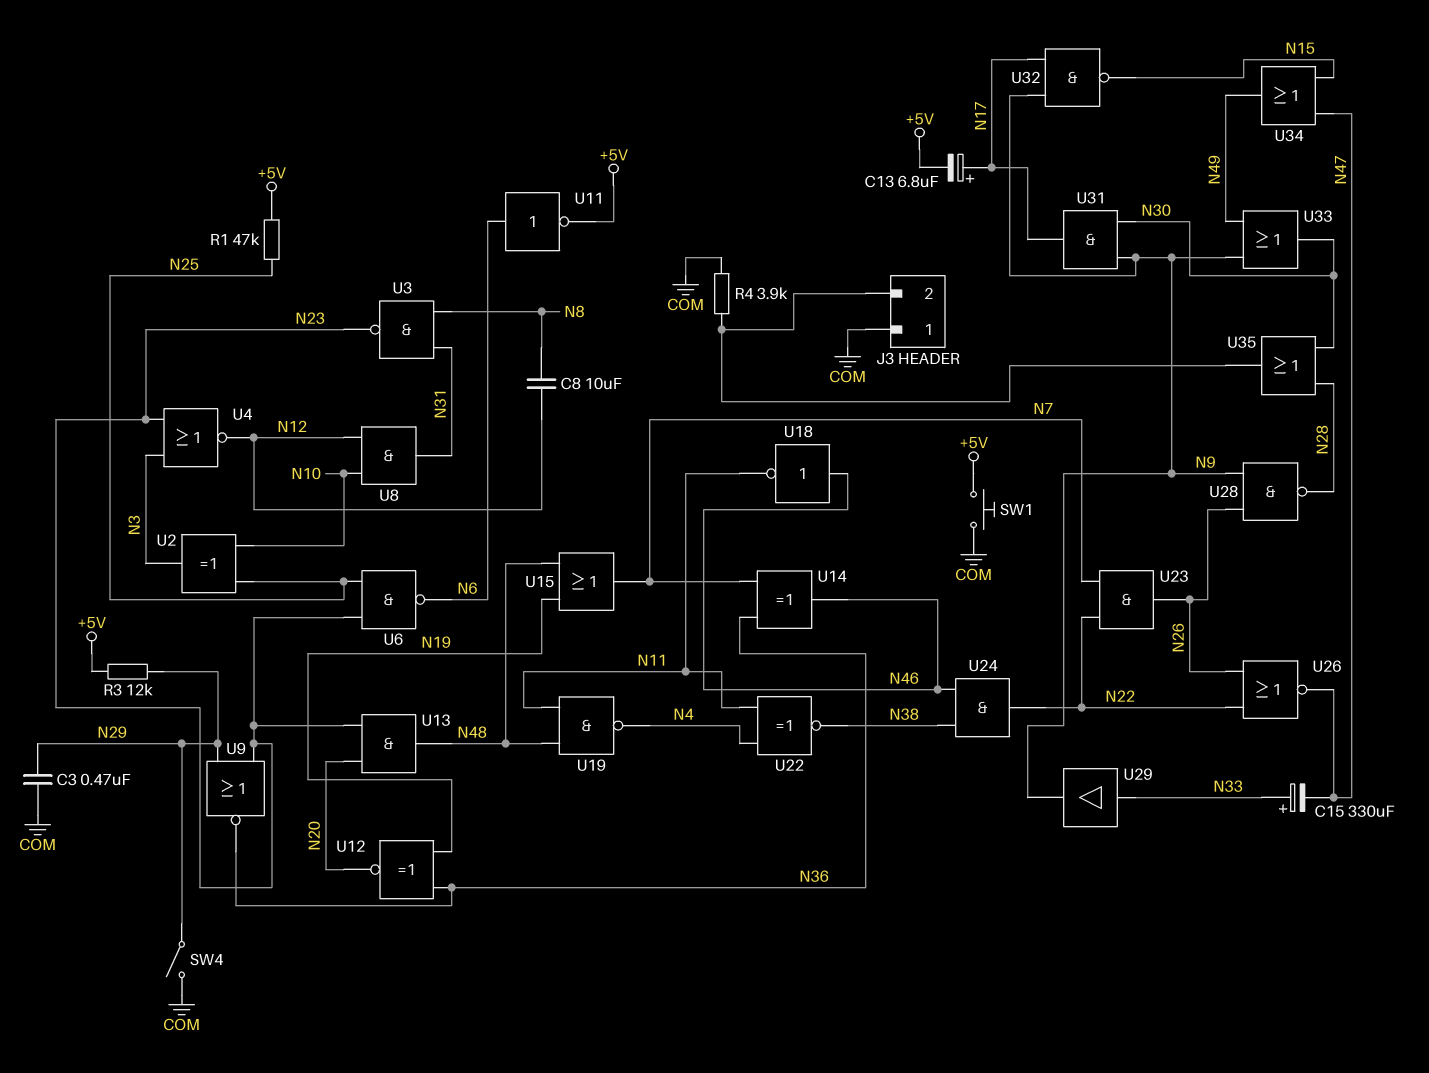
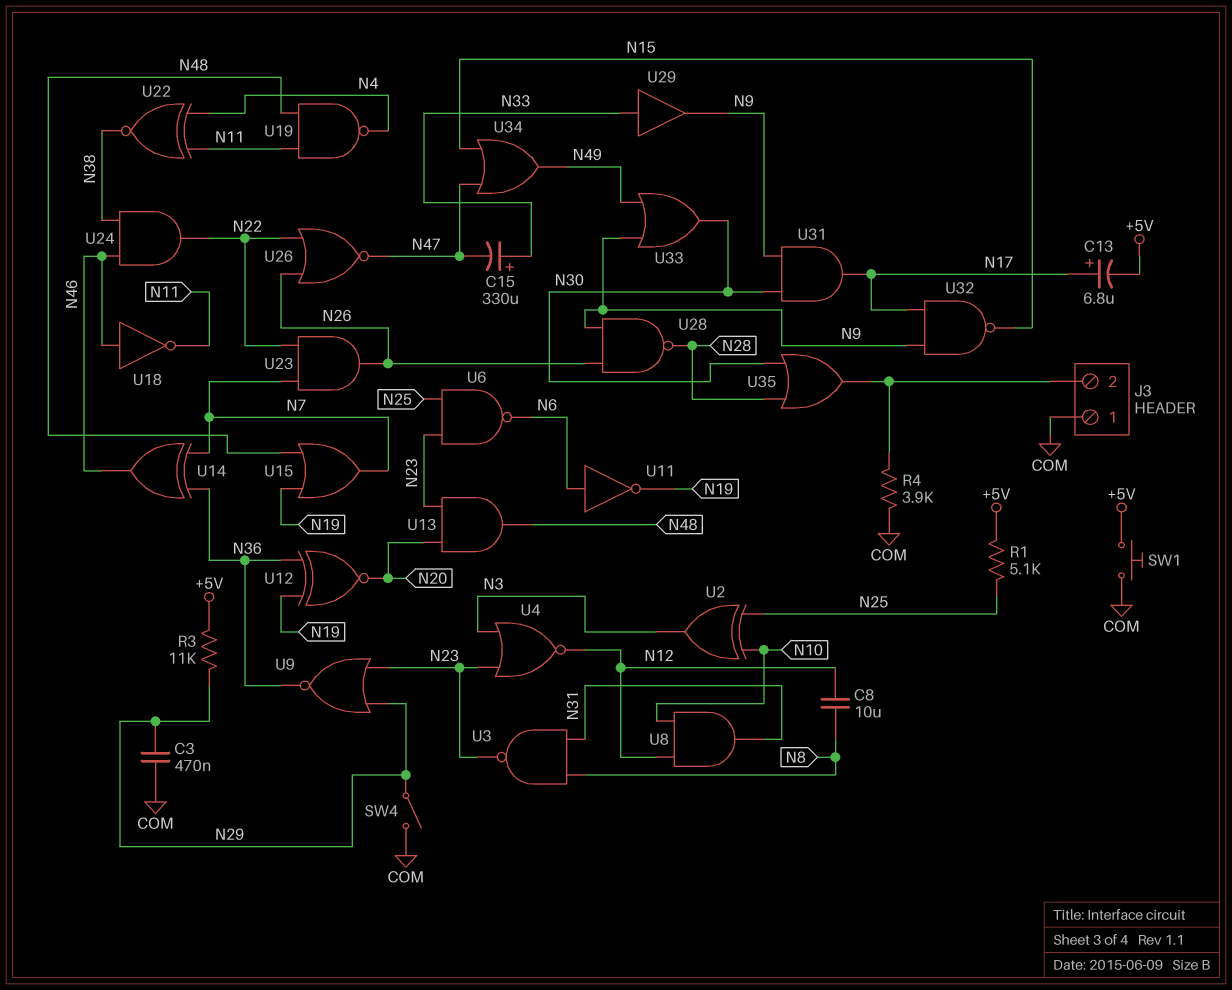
R1: 47k (+5V, N25) -> 5.1k (+5V, N25)
R3: 12k (+5V, N29) -> 11k (+5V, N29)
U11: NOT (in N6, out +5V) -> NOT (in N6, out N19)

